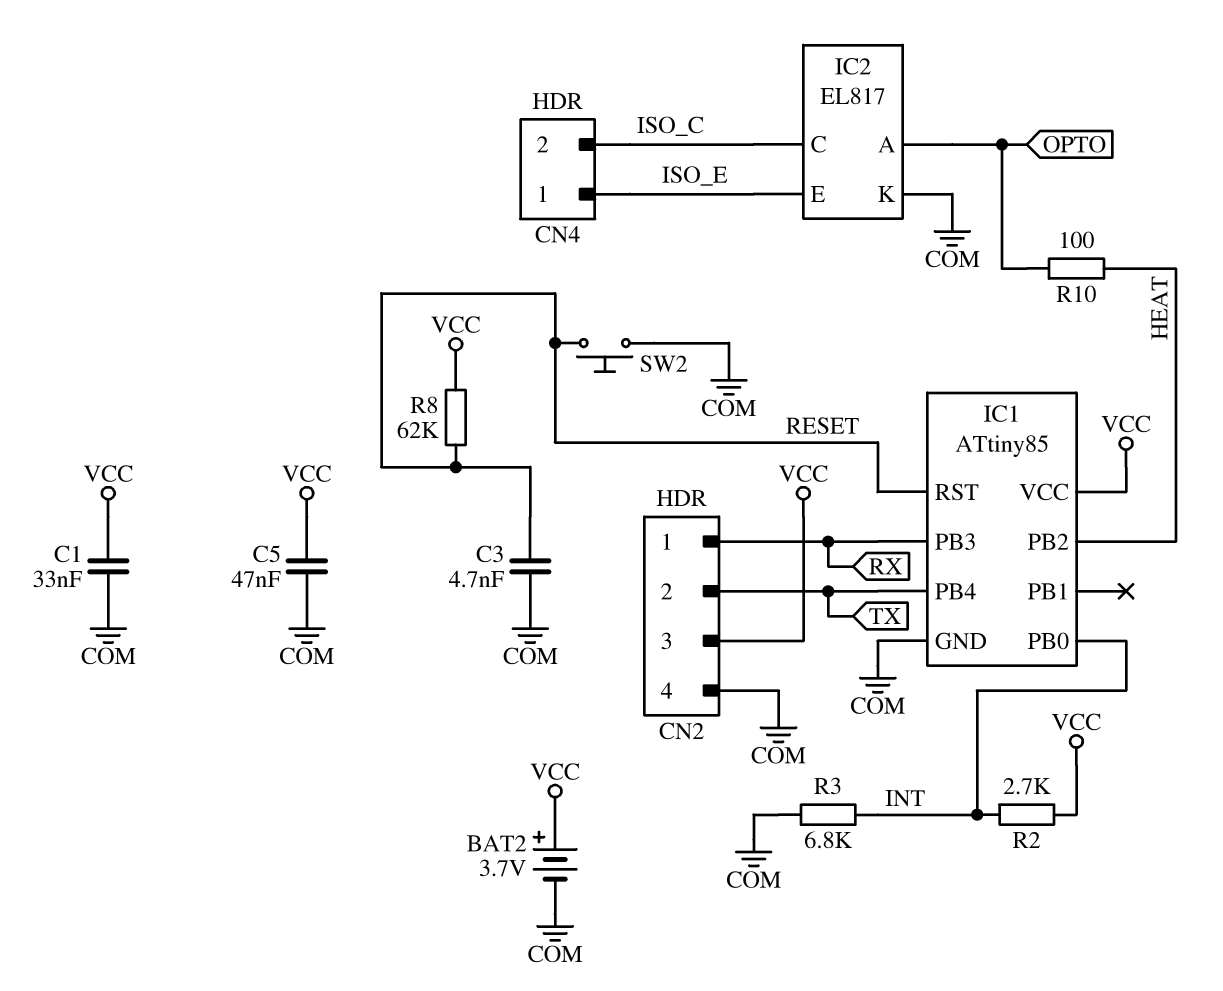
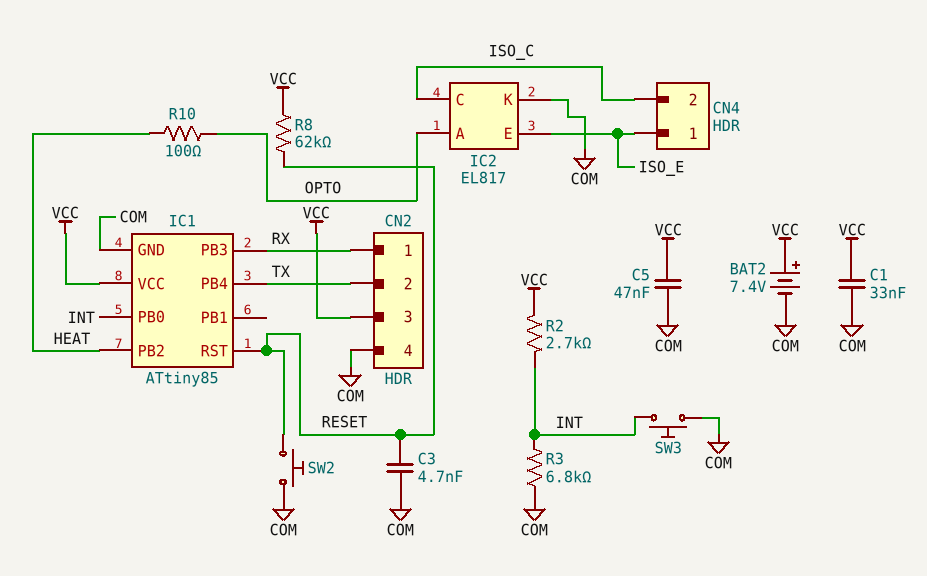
BAT2: 3.7V (plus VCC, minus COM) -> 7.4V (plus VCC, minus COM)
SW3: none -> button (COM, INT)

